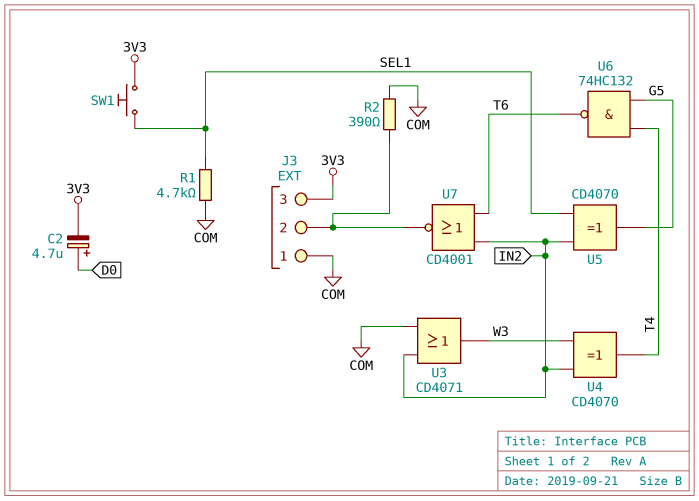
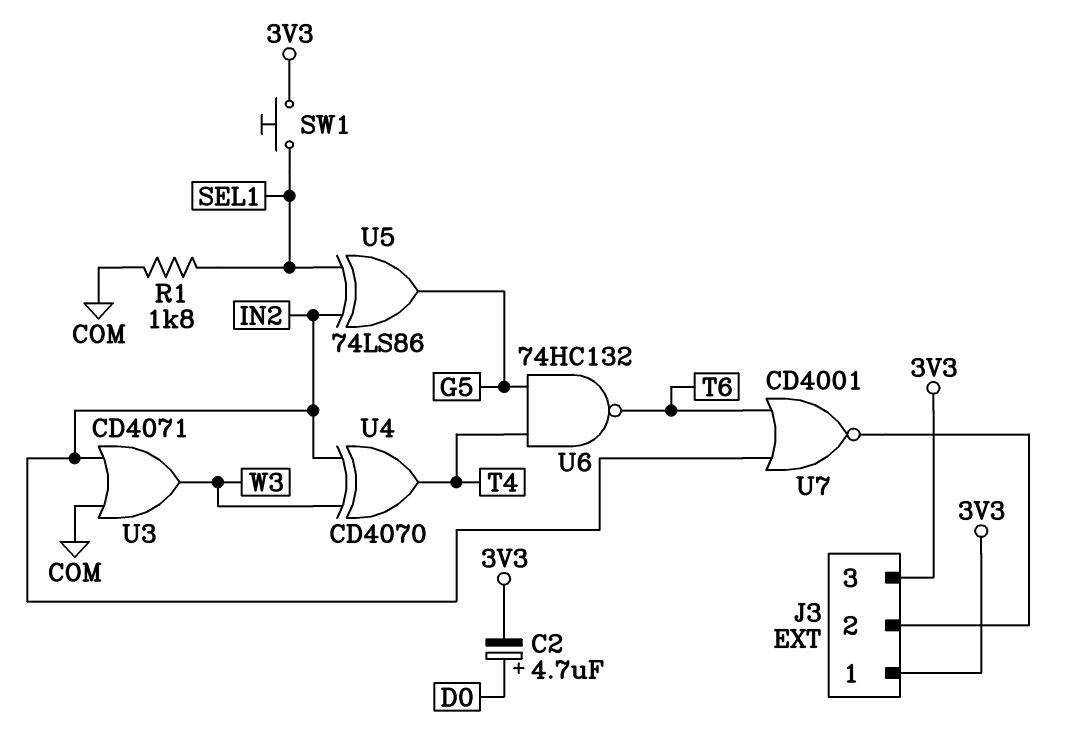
J3 pin 1: COM -> 3V3
R1: 4.7k (COM, SEL1) -> 1.8k (COM, SEL1)
R2: 390 (COM, J3/2) -> none
U5: XOR CD4070 (in IN2, in SEL1, out G5) -> XOR 74LS86 (in IN2, in SEL1, out G5)

